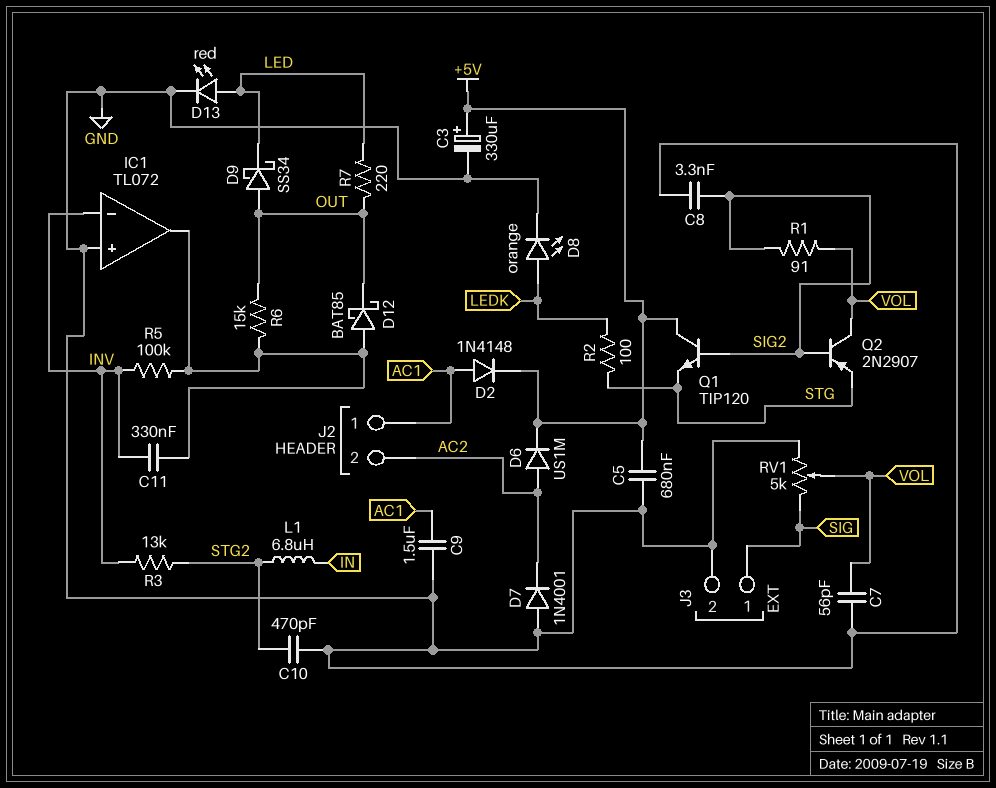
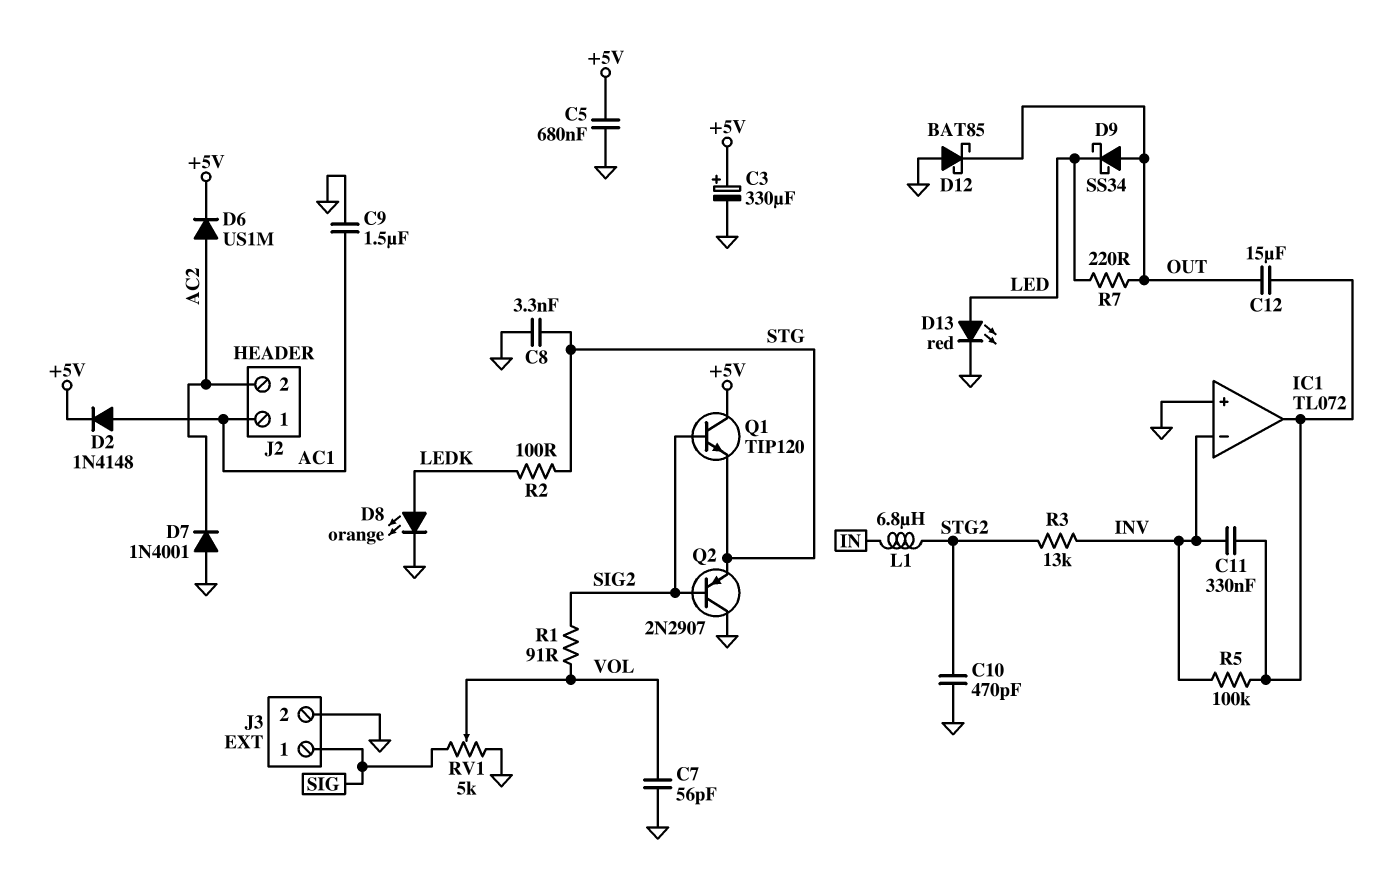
C8: 3.3nF (GND, SIG2) -> 3.3nF (GND, STG)
C12: none -> 15uF (IC1/out, OUT)
D12: schottky BAT85 (A IC1/out, K OUT) -> schottky BAT85 (A GND, K OUT)
Q2: PNP 2N2907 (B SIG2, C VOL, E STG) -> PNP 2N2907 (B SIG2, C GND, E STG)
R6: 15k (IC1/out, OUT) -> none

